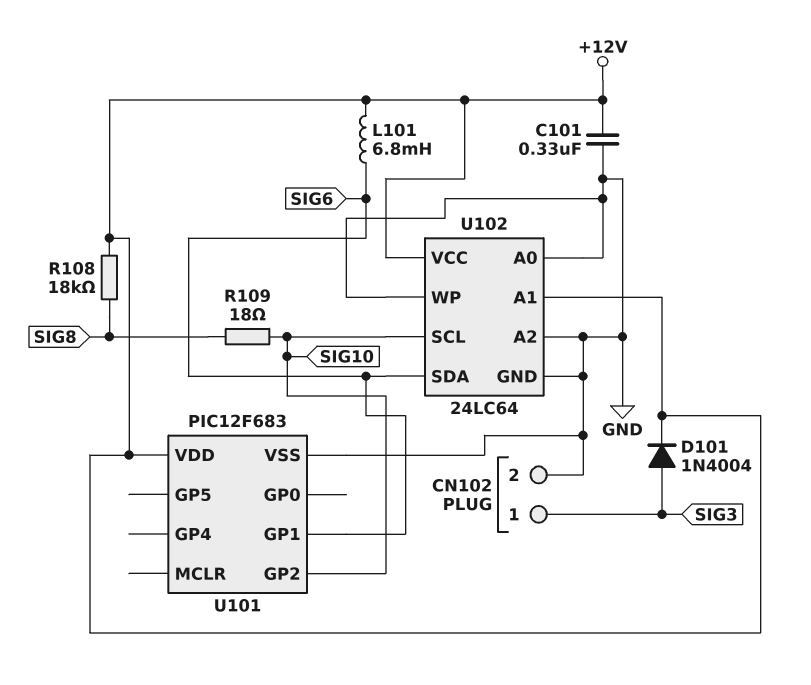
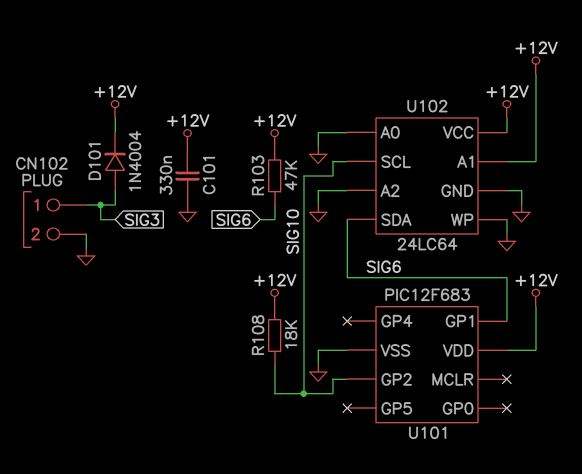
L101: 6.8mH (+12V, SIG6) -> none
R103: none -> 47k (+12V, SIG6)
R108: 18k (+12V, SIG8) -> 18k (+12V, SIG10)
R109: 18 (SIG8, SIG10) -> none

